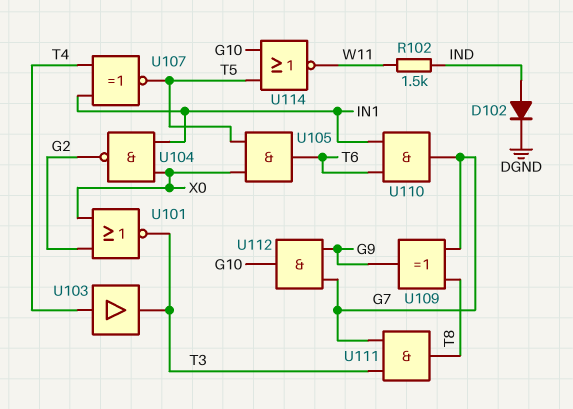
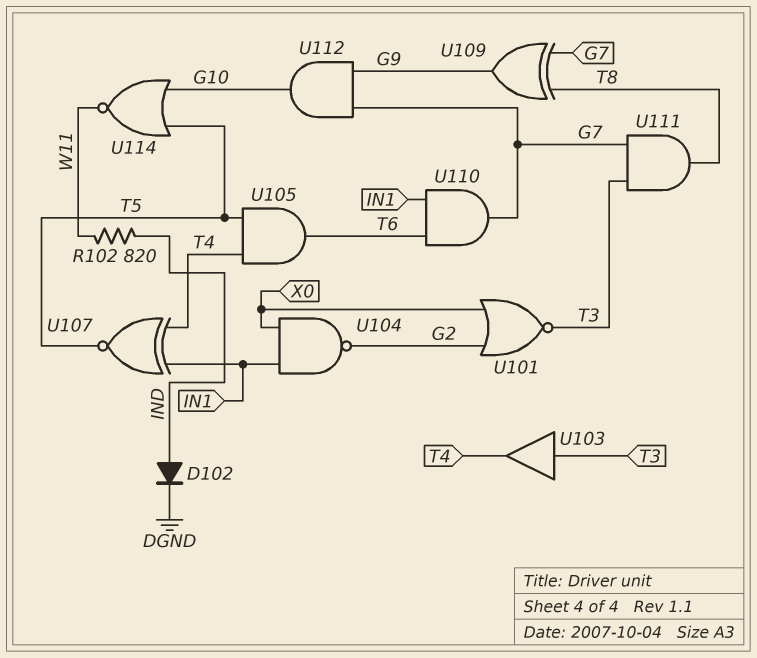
R102: 1.5k (IND, W11) -> 820 (IND, W11)
U103: buffer (in T4, out T3) -> buffer (in T3, out T4)
U105: AND (in T5, in X0, out T6) -> AND (in T4, in T5, out T6)

